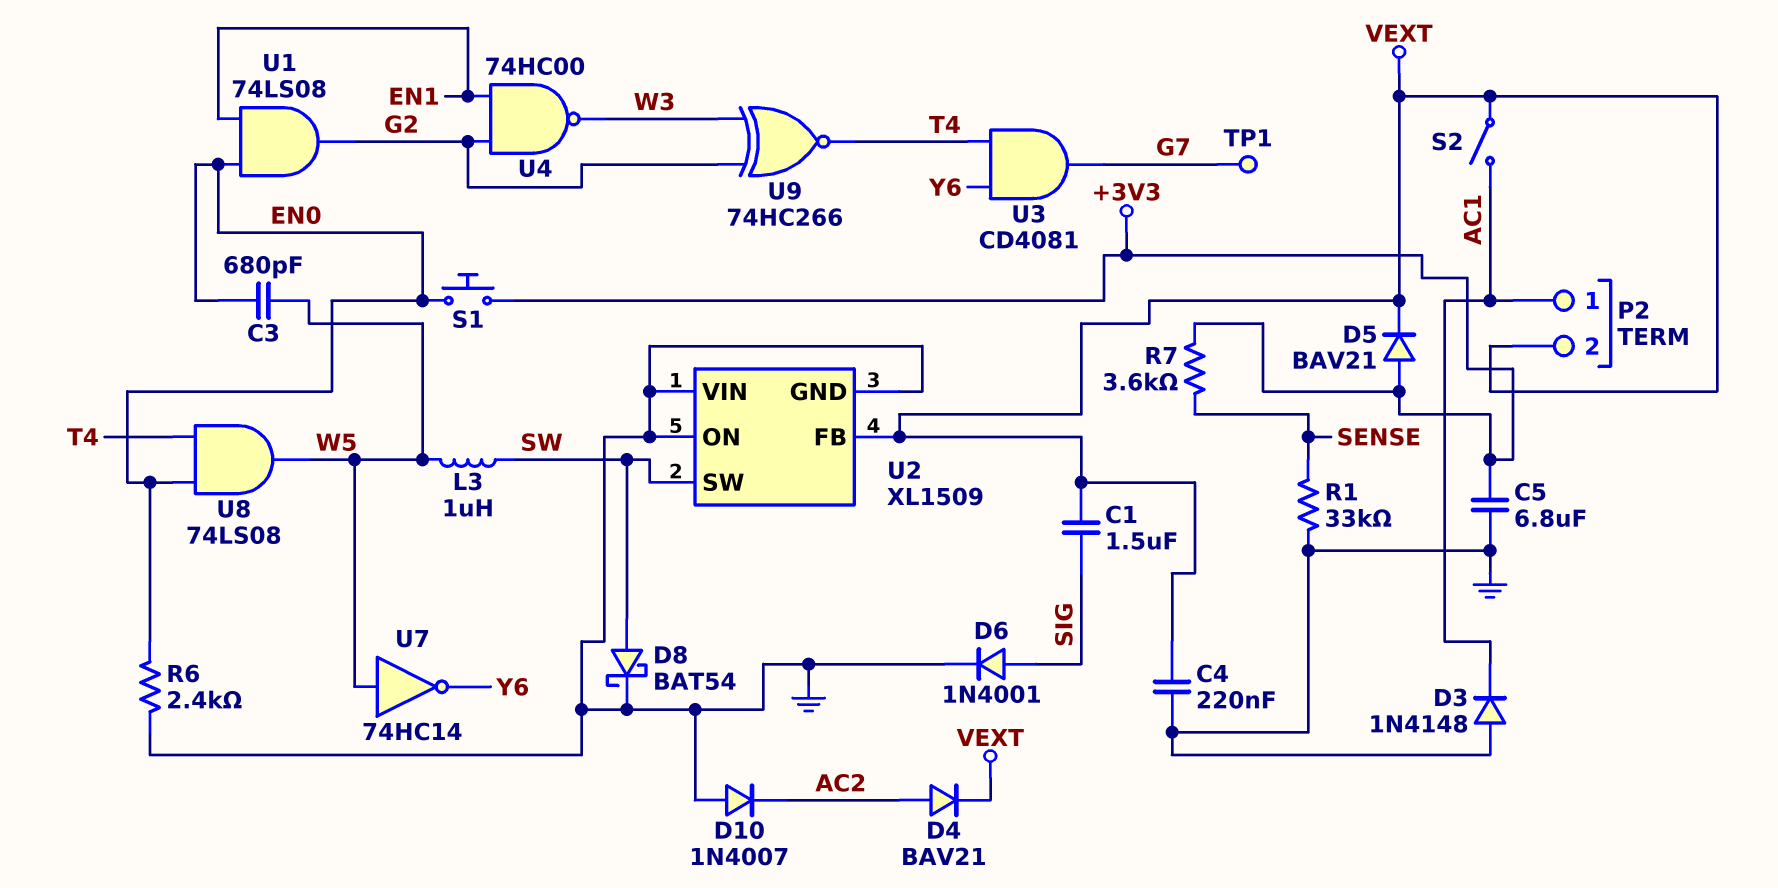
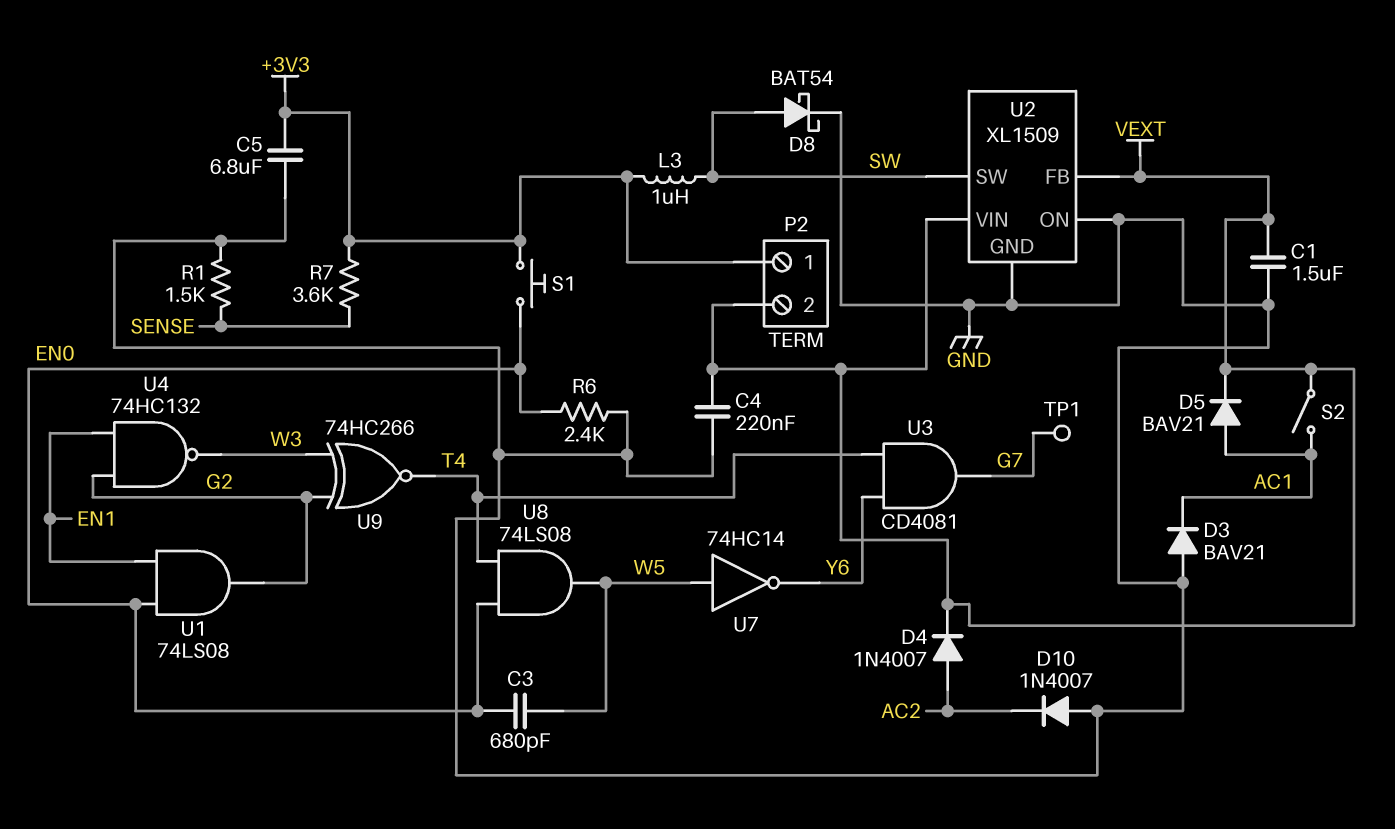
C1: 1.5uF (SIG, VEXT) -> 1.5uF (GND, VEXT)
D3: diode 1N4148 (A GND, K AC1) -> diode BAV21 (A GND, K AC1)
D4: diode BAV21 (A AC2, K VEXT) -> diode 1N4007 (A AC2, K VEXT)
D5: diode BAV21 (A +3V3, K VEXT) -> diode BAV21 (A AC1, K VEXT)
D6: diode 1N4001 (A SIG, K GND) -> none
L3: 1uH (SW, W5) -> 1uH (+3V3, SW)
P2 pin 1: AC1 -> +3V3
R1: 33k (GND, SENSE) -> 1.5k (GND, SENSE)
U2 pin VIN: GND -> VEXT
U4: NAND 74HC00 (in EN1, in G2, out W3) -> NAND 74HC132 (in EN1, in G2, out W3)

